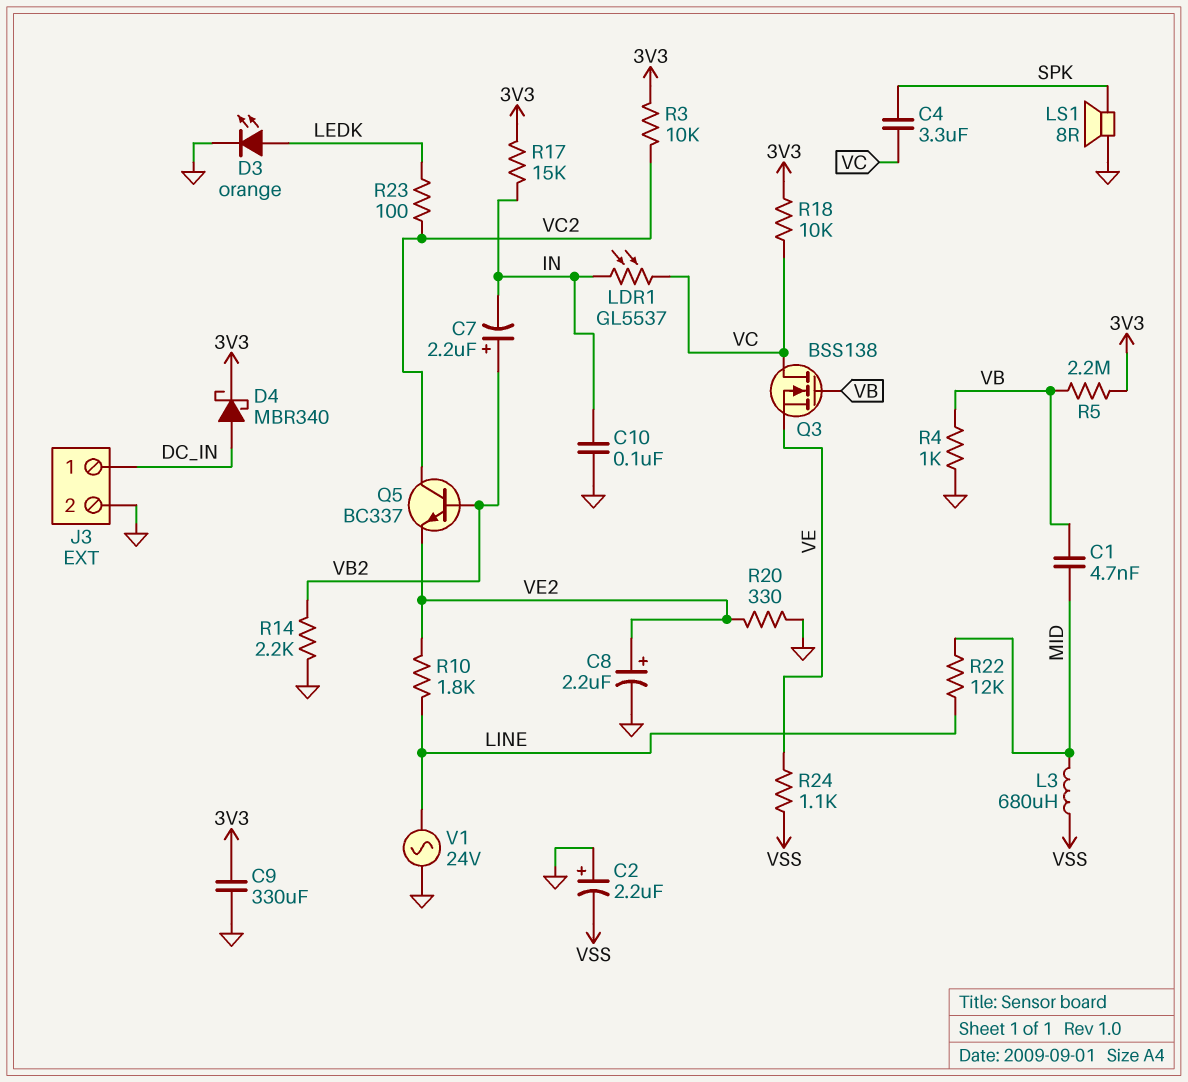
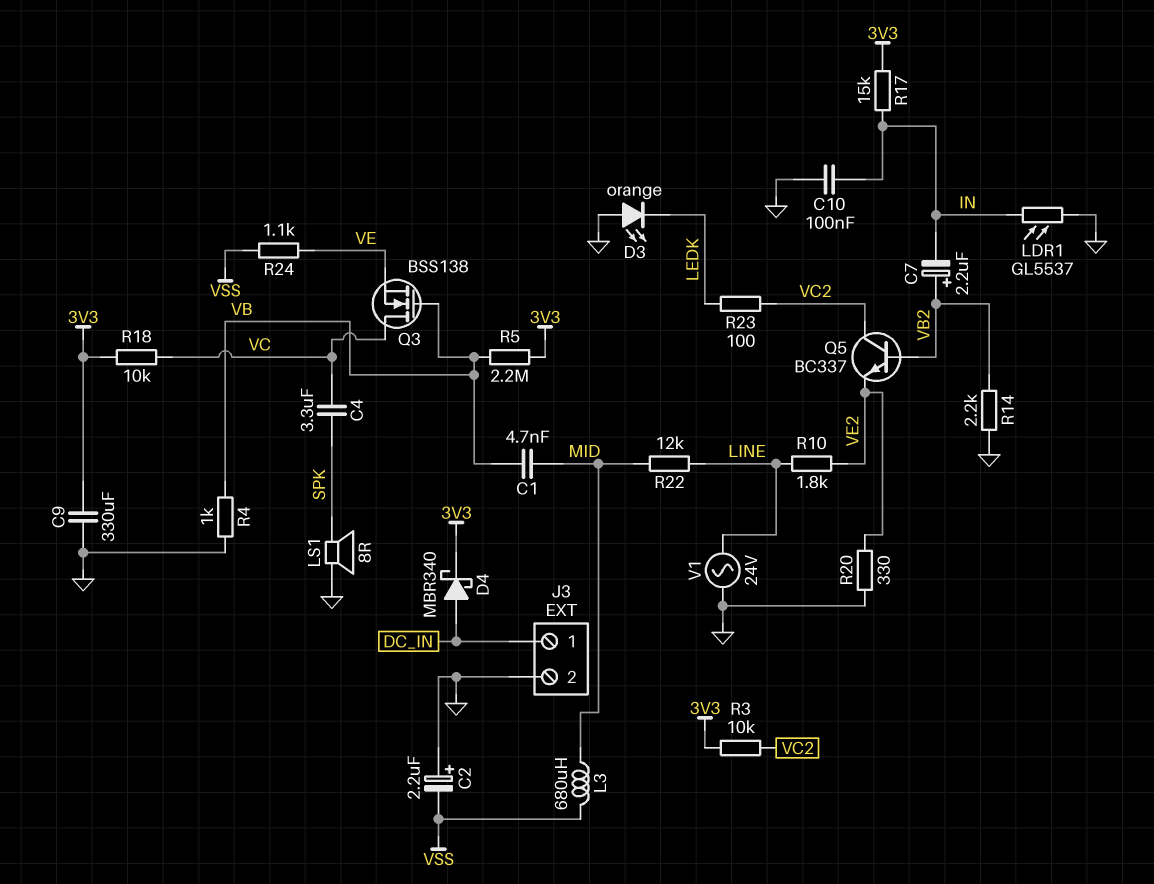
C8: 2.2uF (plus VE2, minus GND) -> none
D3: LED orange (A LEDK, K GND) -> LED orange (A GND, K LEDK)
LDR1: GL5537 (IN, VC) -> GL5537 (GND, IN)

